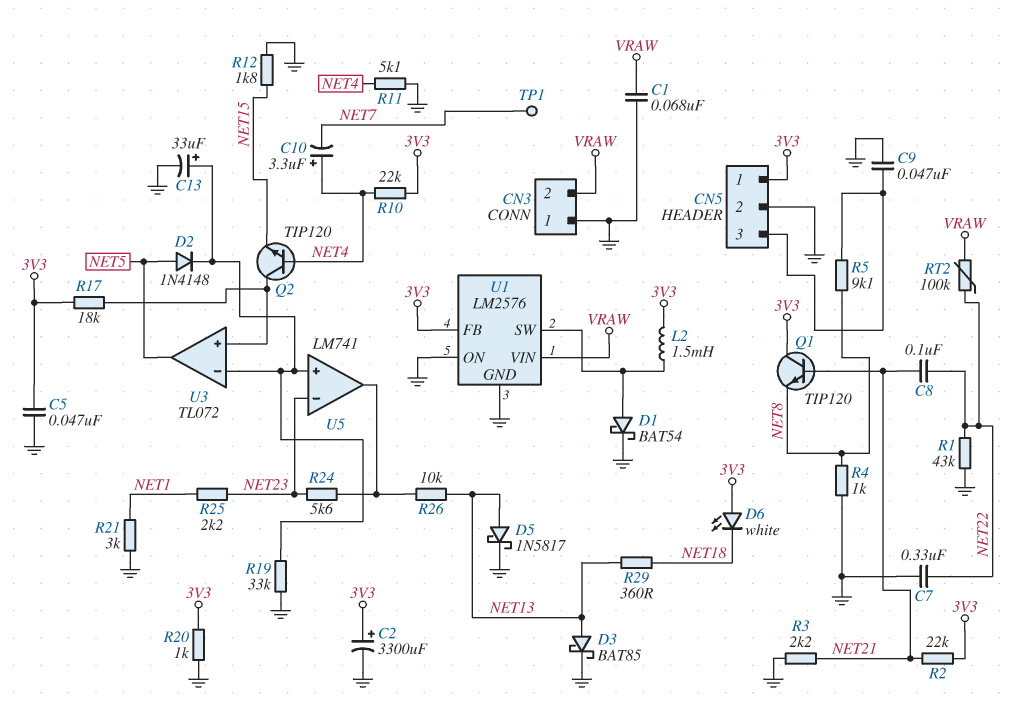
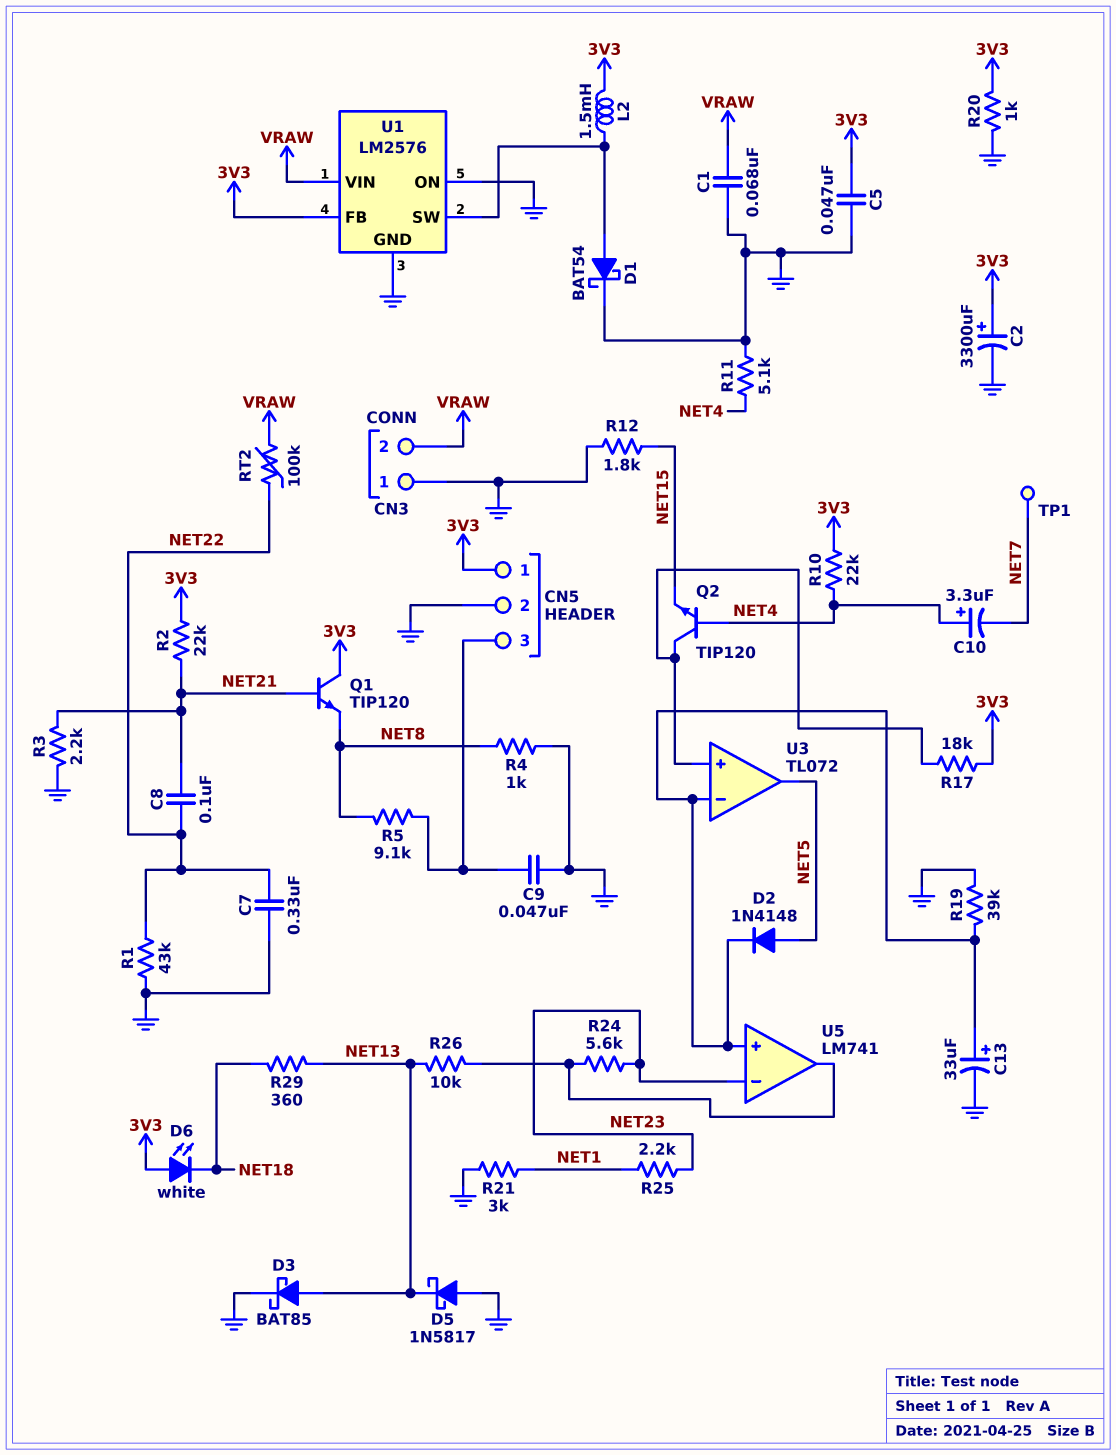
D5: schottky 1N5817 (A NET13, K GND) -> schottky 1N5817 (A GND, K NET13)
R19: 33k (GND, U3/in-) -> 39k (GND, U3/in-)

